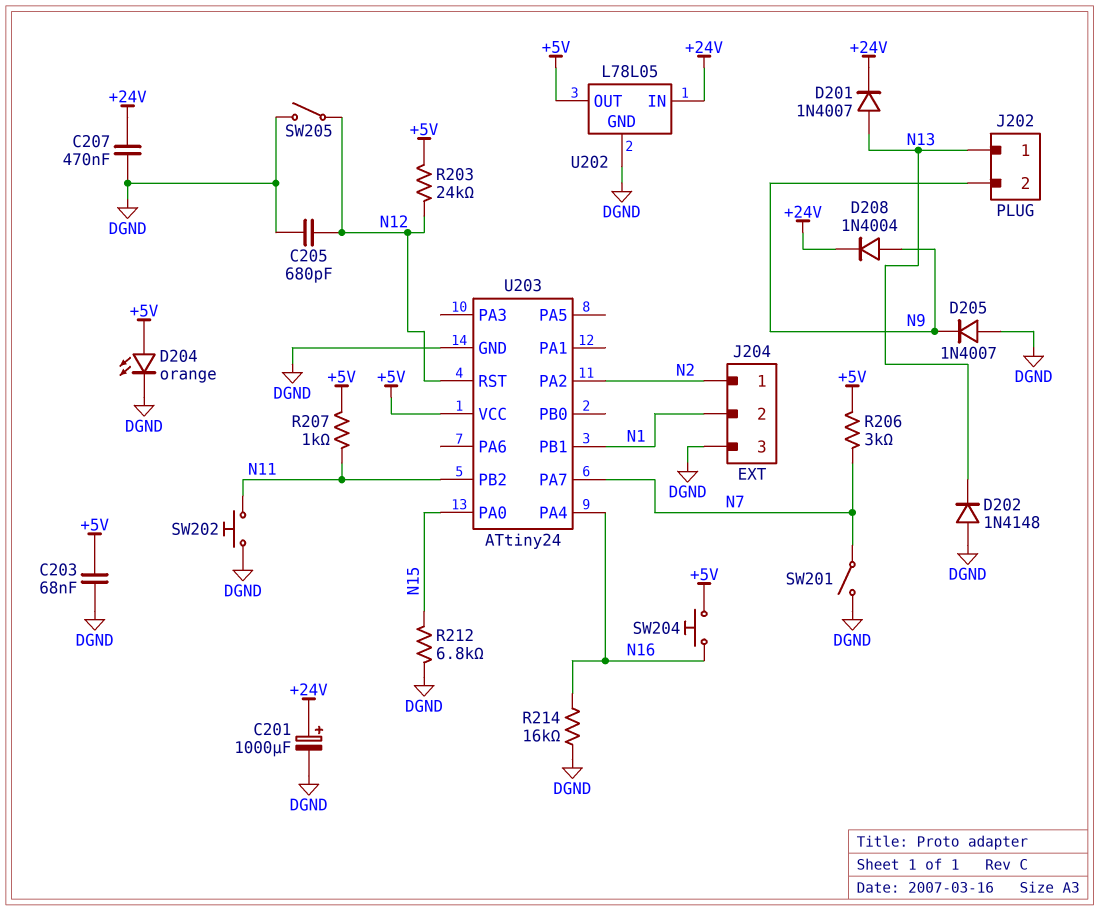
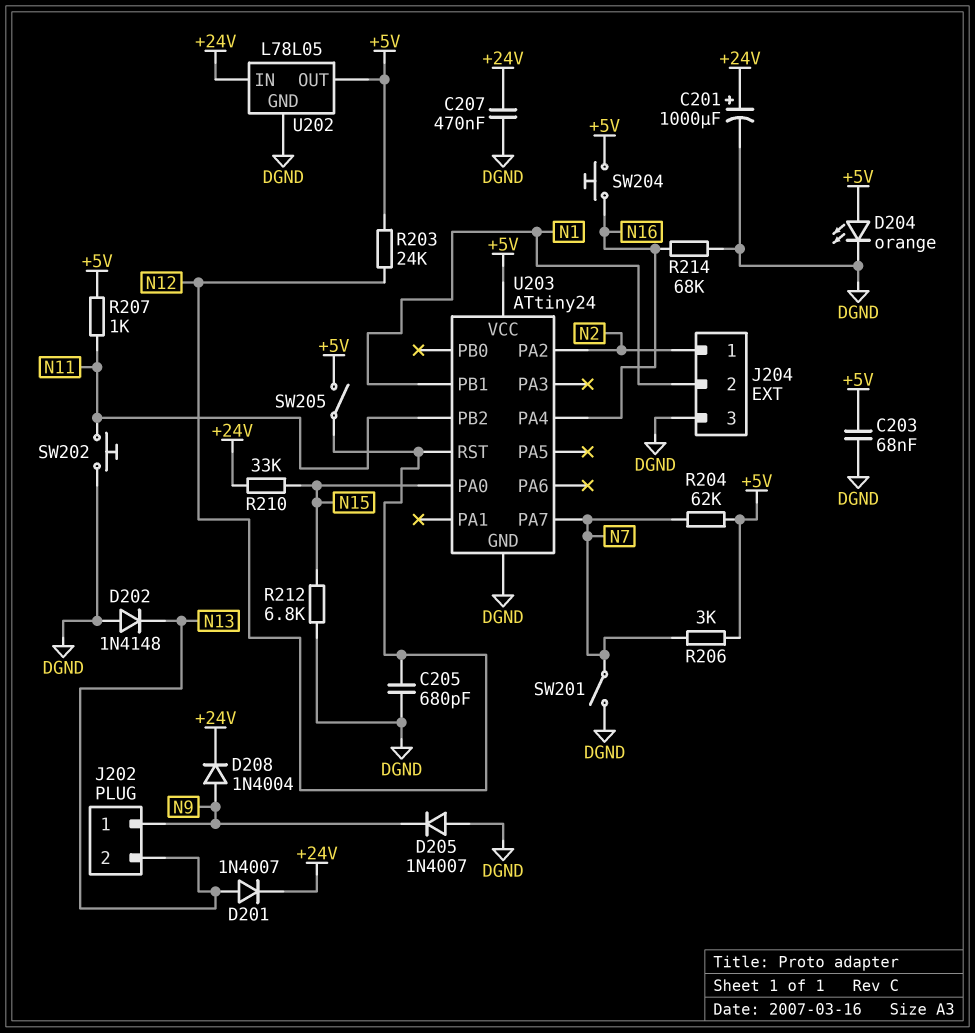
J202 pin 1: N13 -> N9
J202 pin 2: N9 -> N13
R204: none -> 62k (+5V, N7)
R210: none -> 33k (+24V, N15)
R214: 16k (DGND, N16) -> 68k (DGND, N16)
SW205: switch (DGND, N12) -> switch (+5V, N12)

